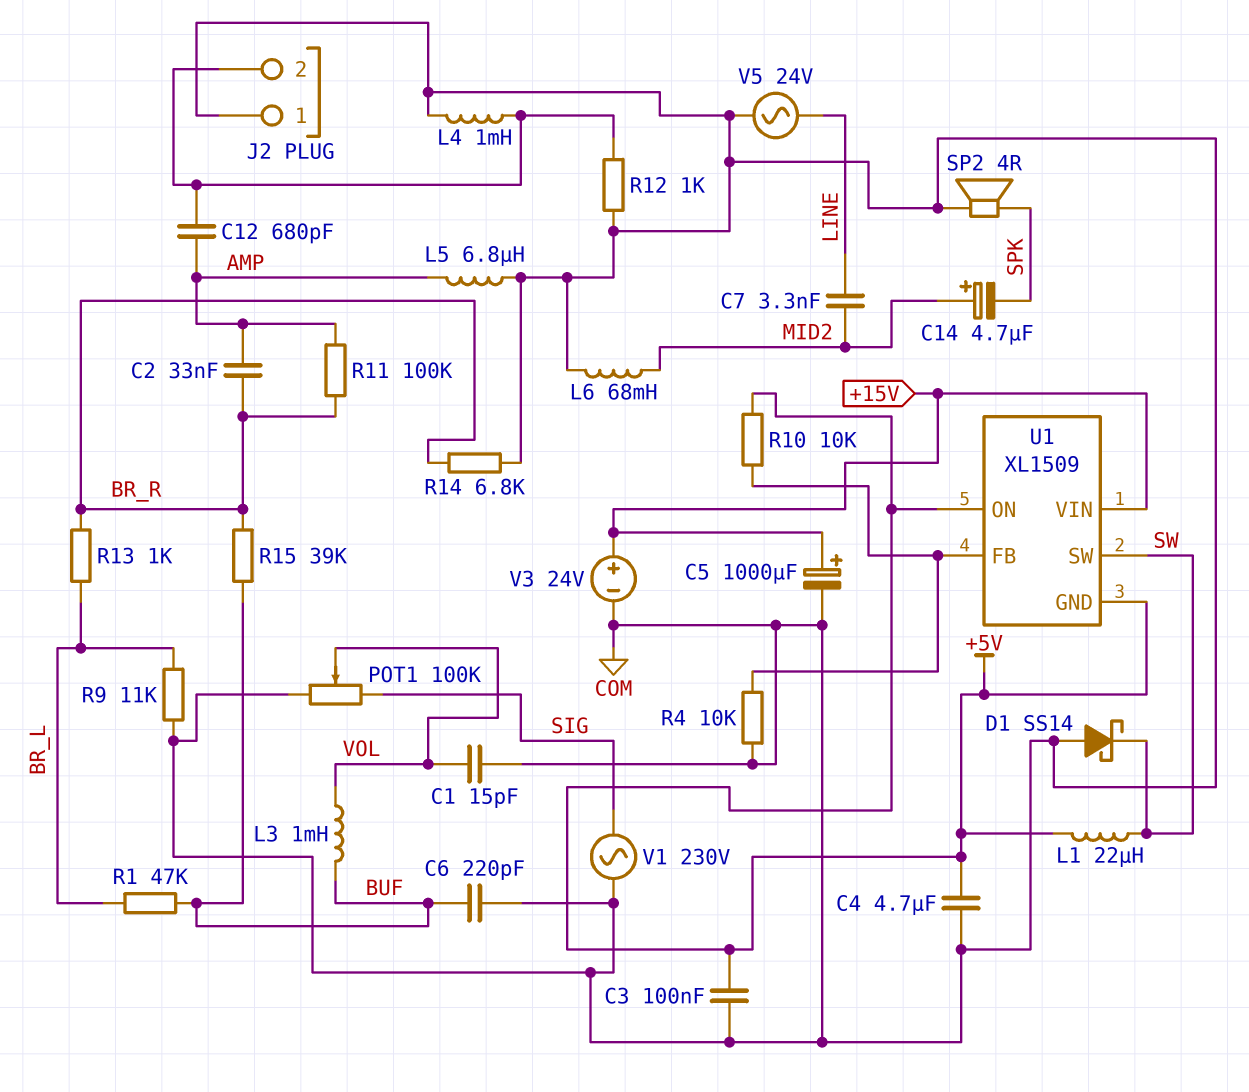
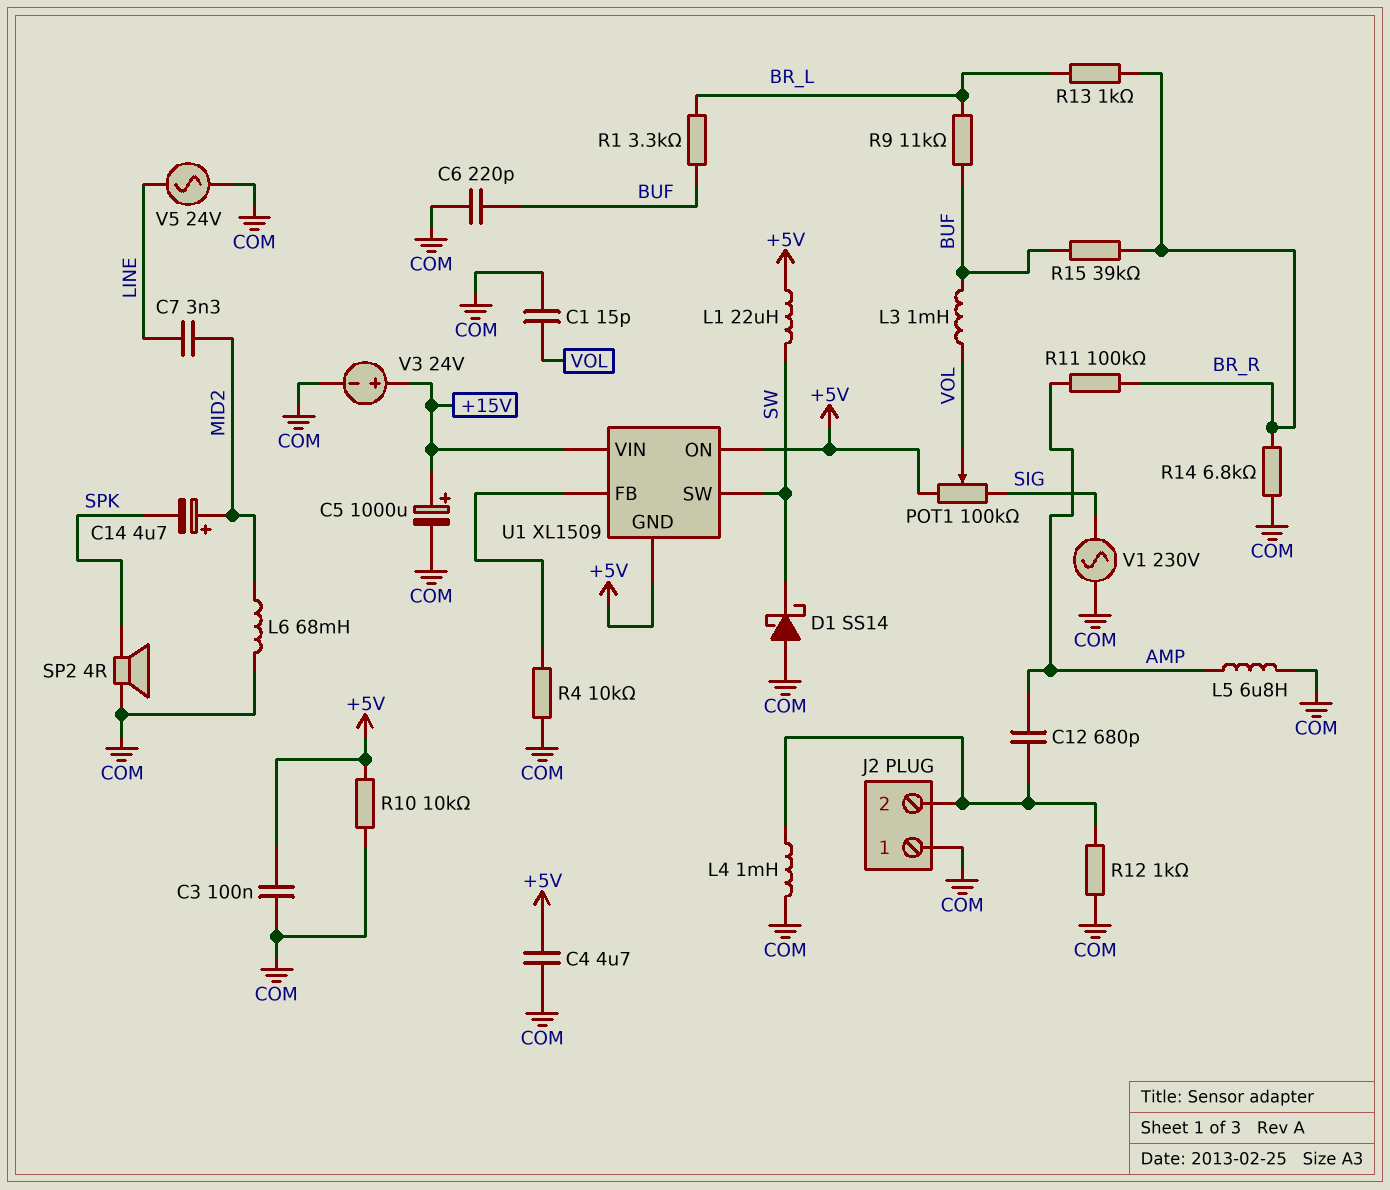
C2: 33nF (AMP, BR_R) -> none
POT1: 100k (COM, SIG, wiper VOL) -> 100k (+5V, SIG, wiper VOL)
R1: 47k (BR_L, BUF) -> 3.3k (BR_L, BUF)
R9: 11k (BR_L, COM) -> 11k (BR_L, BUF)
R10: 10k (+5V, U1/FB) -> 10k (+5V, COM)

